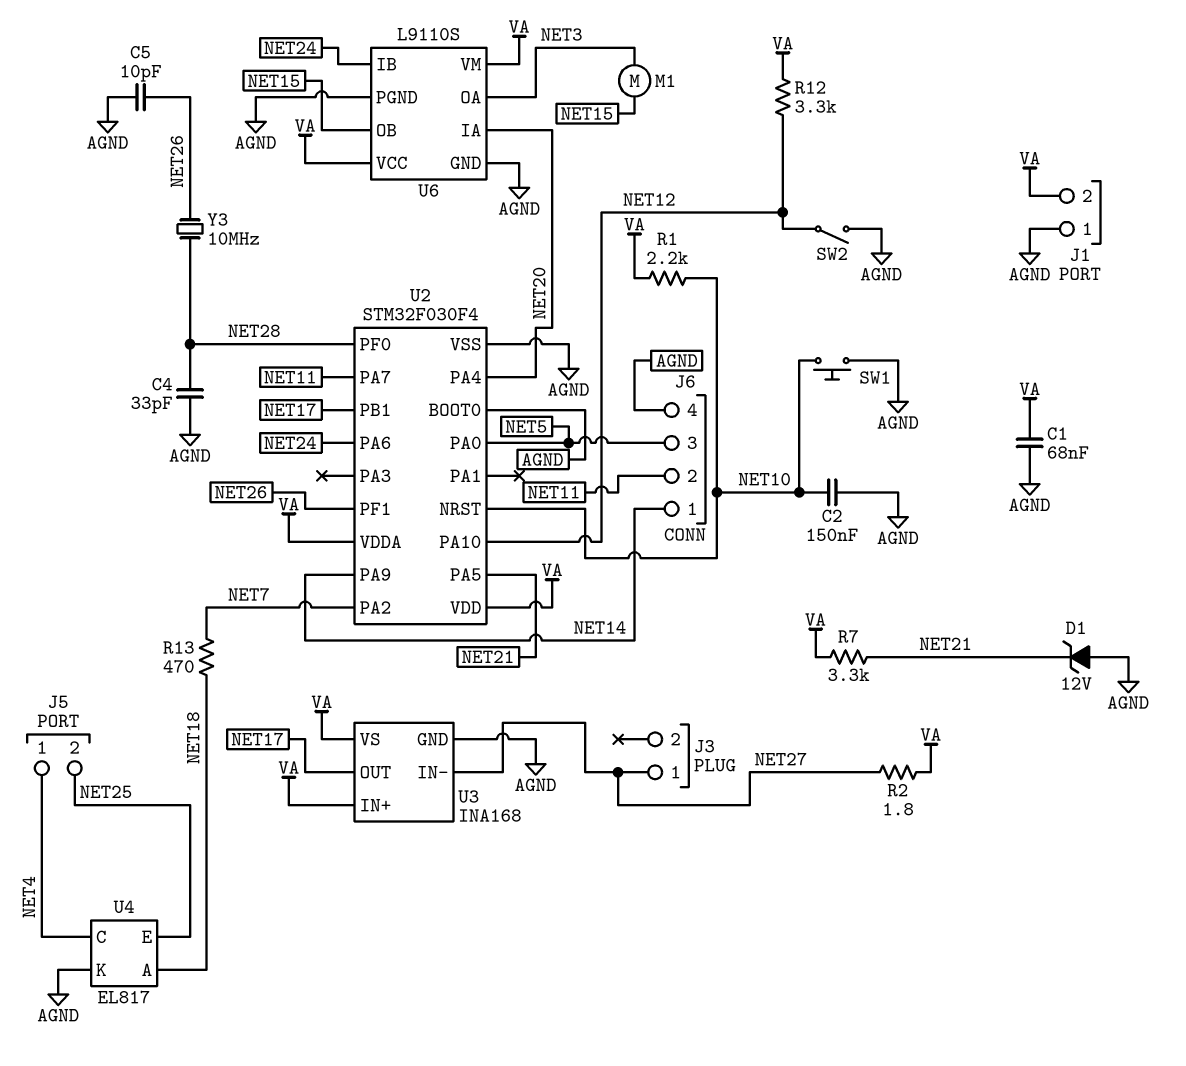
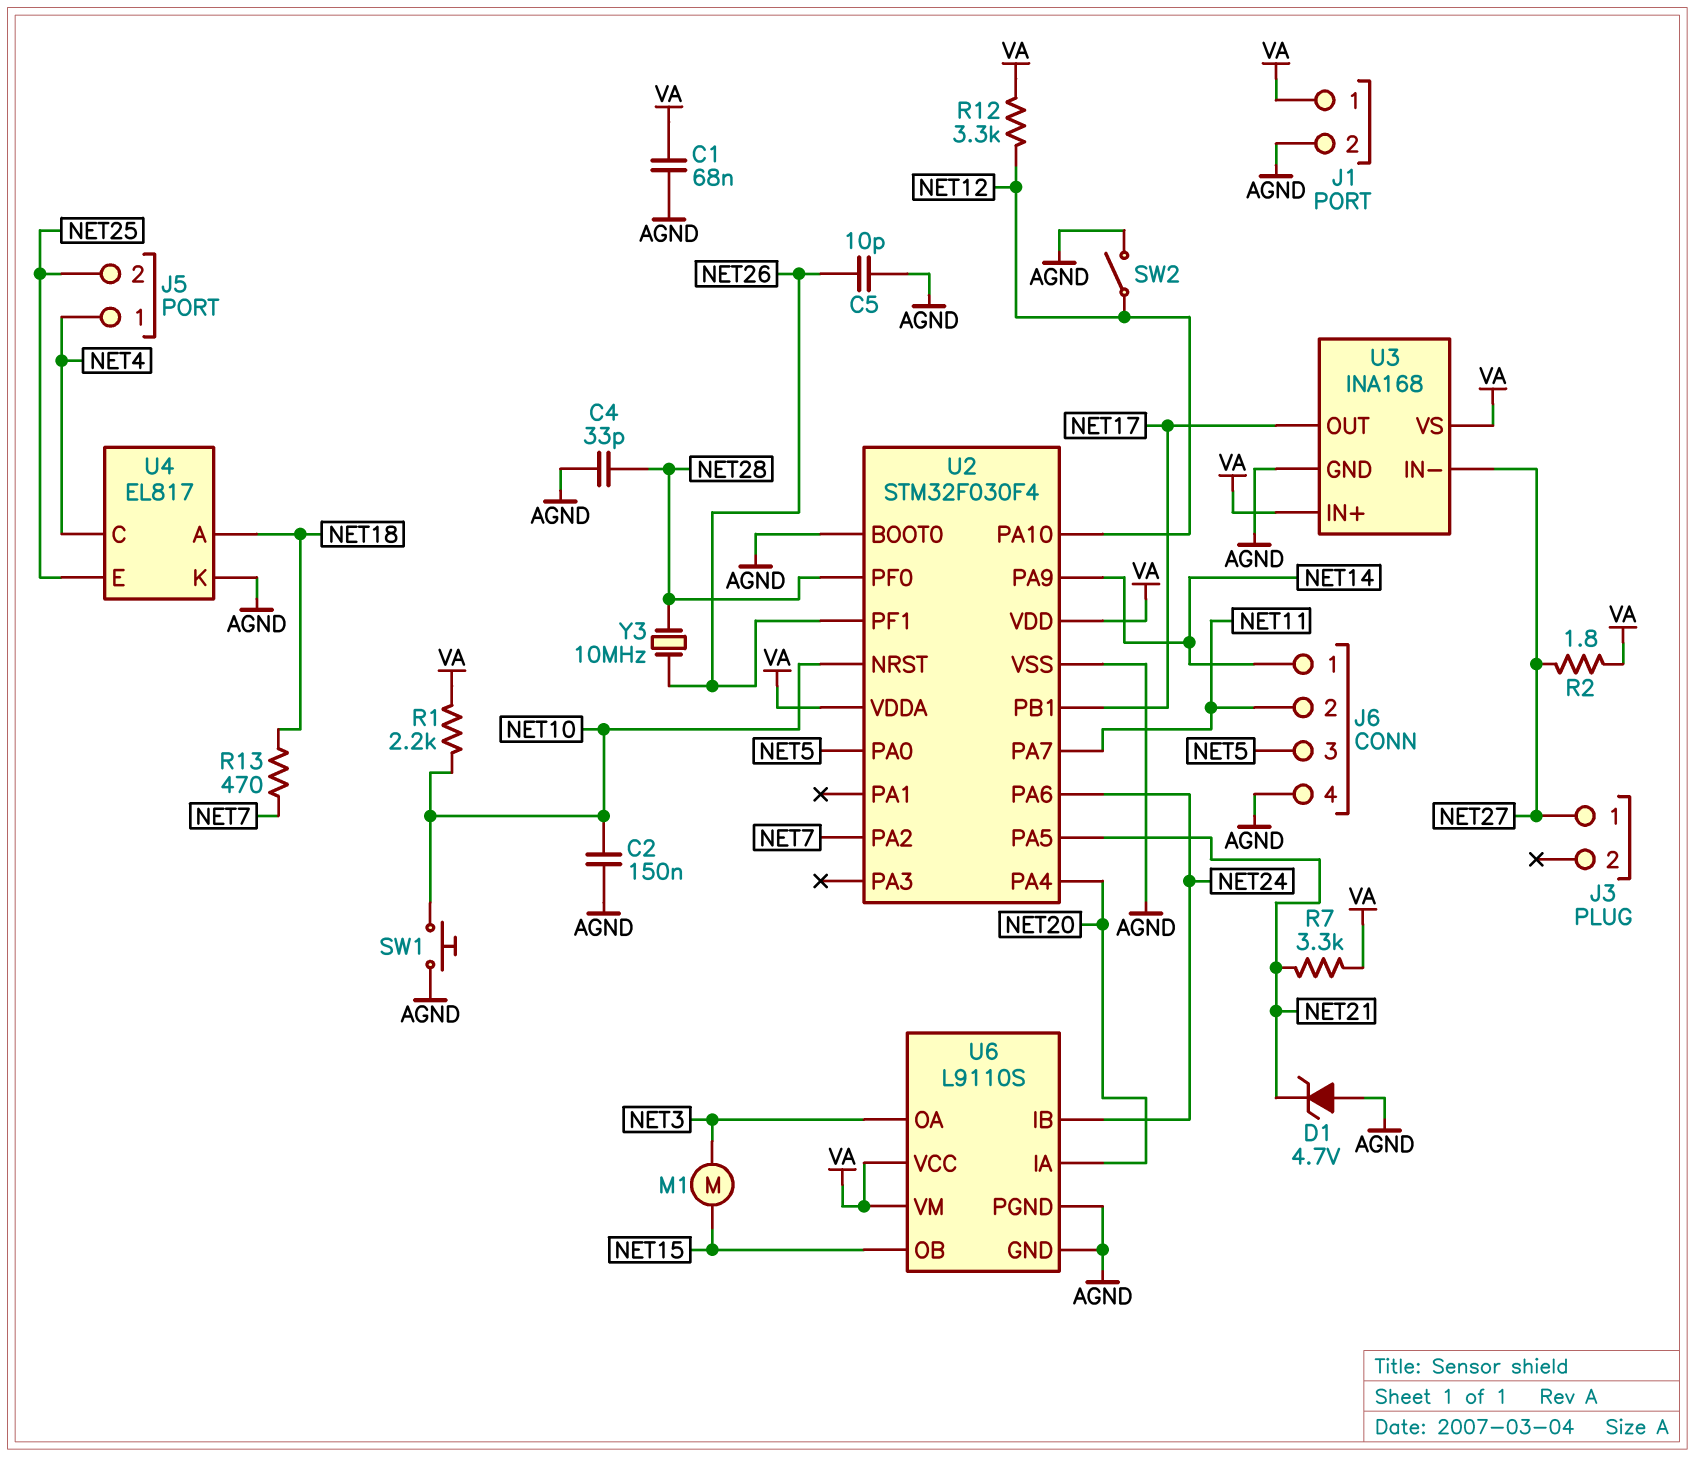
D1: zener 12V (A AGND, K NET21) -> zener 4.7V (A AGND, K NET21)
J1 pin 1: AGND -> VA
J1 pin 2: VA -> AGND

